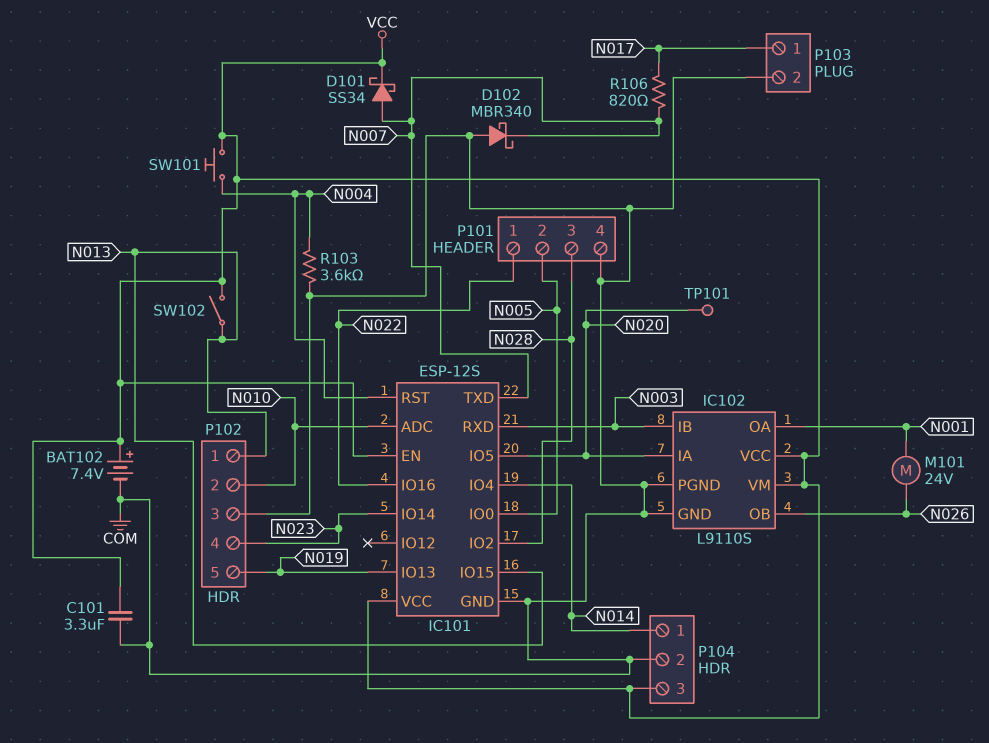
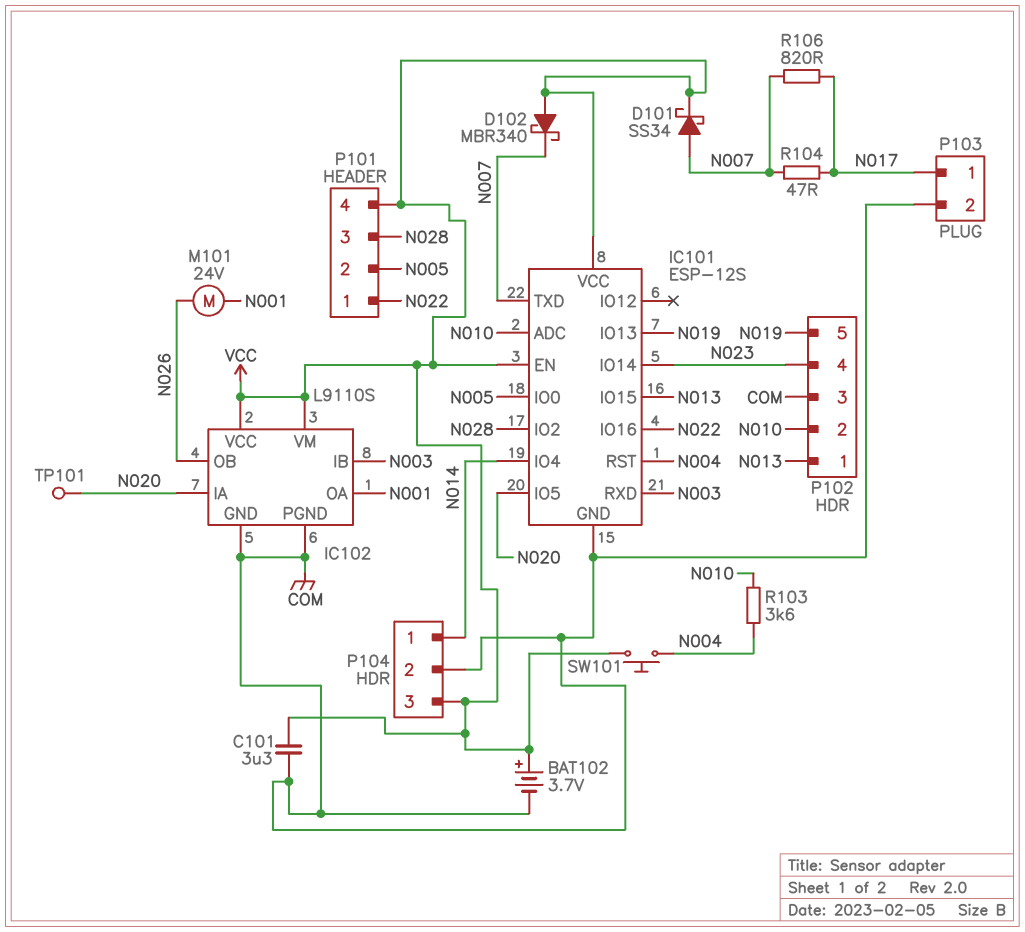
BAT102: 7.4V (plus VCC, minus COM) -> 3.7V (plus VCC, minus COM)
D102: schottky MBR340 (A COM, K N007) -> schottky MBR340 (A VCC, K N007)
P101 pin 4: COM -> VCC
R103: 3.6k (COM, N004) -> 3.6k (N004, N010)
R104: none -> 47 (N007, N017)
SW102: switch (N013, VCC) -> none

